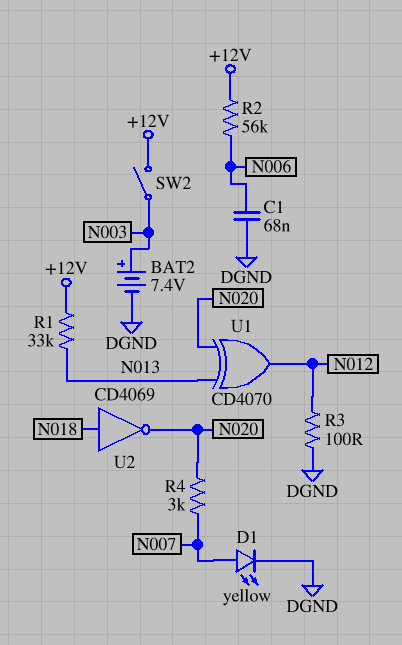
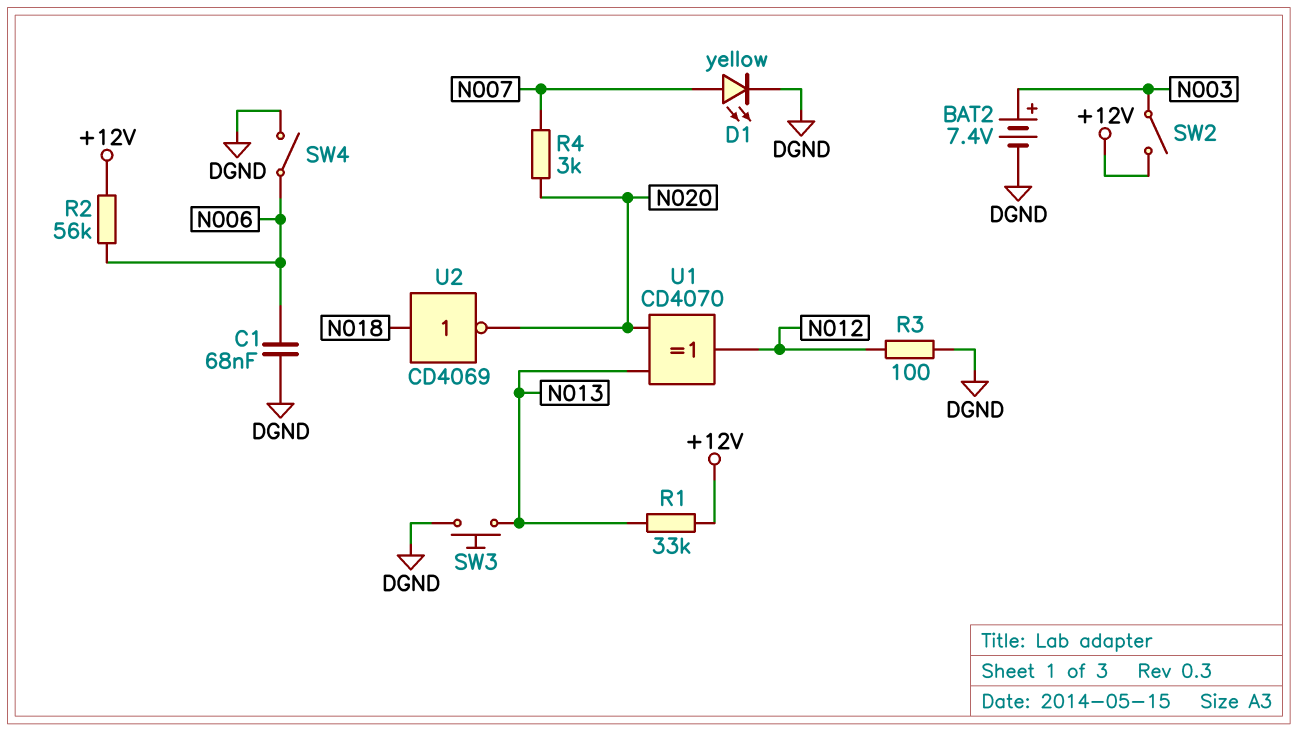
SW3: none -> button (DGND, N013)
SW4: none -> switch (DGND, N006)

